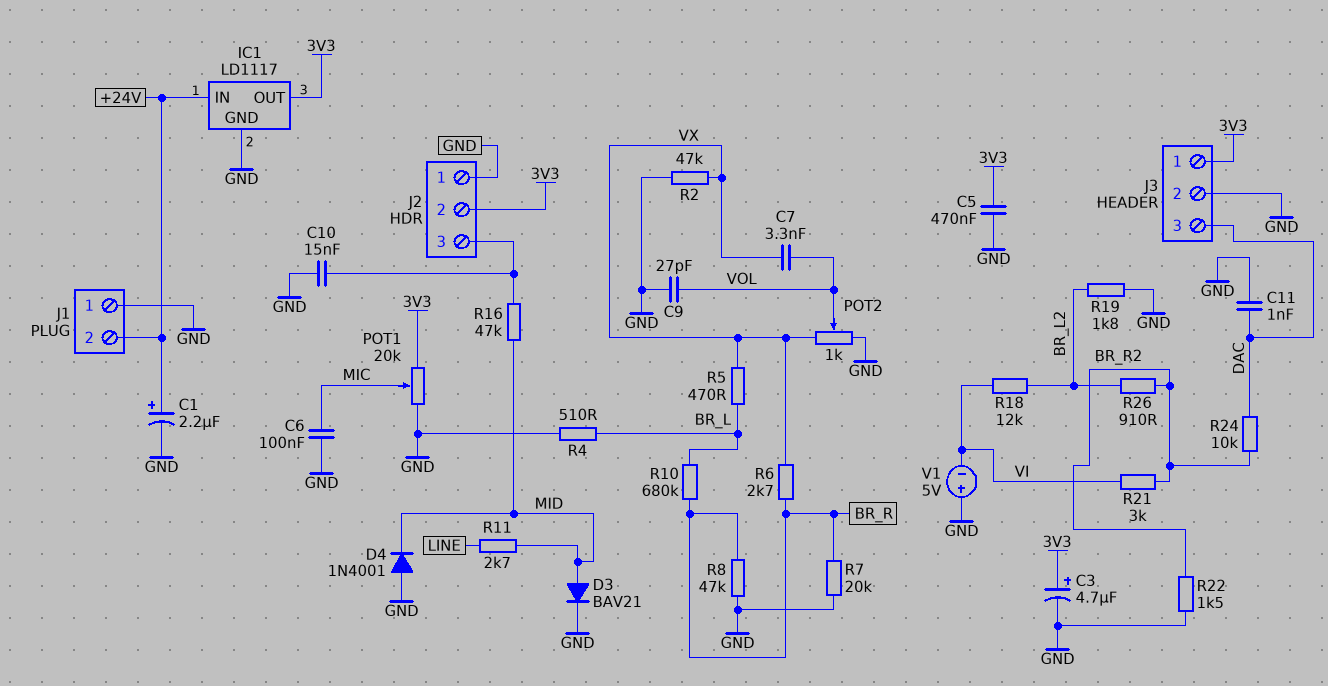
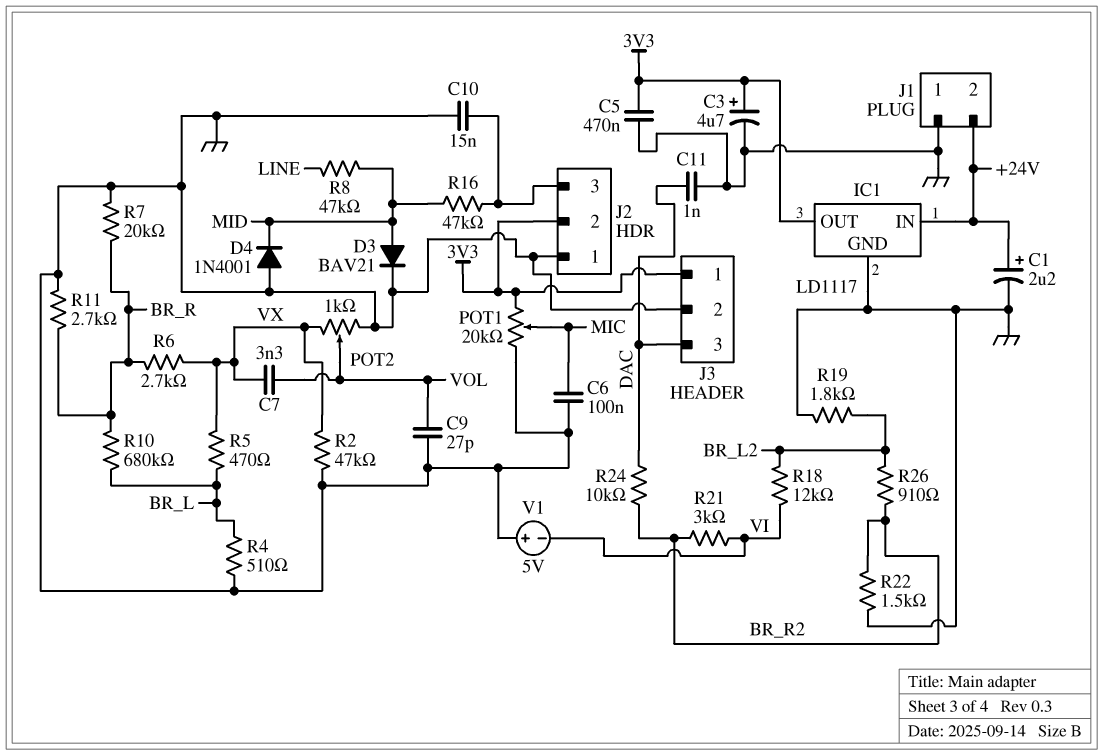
R8: 47k (BR_R, GND) -> 47k (LINE, MID)
R11: 2.7k (LINE, MID) -> 2.7k (BR_R, GND)

